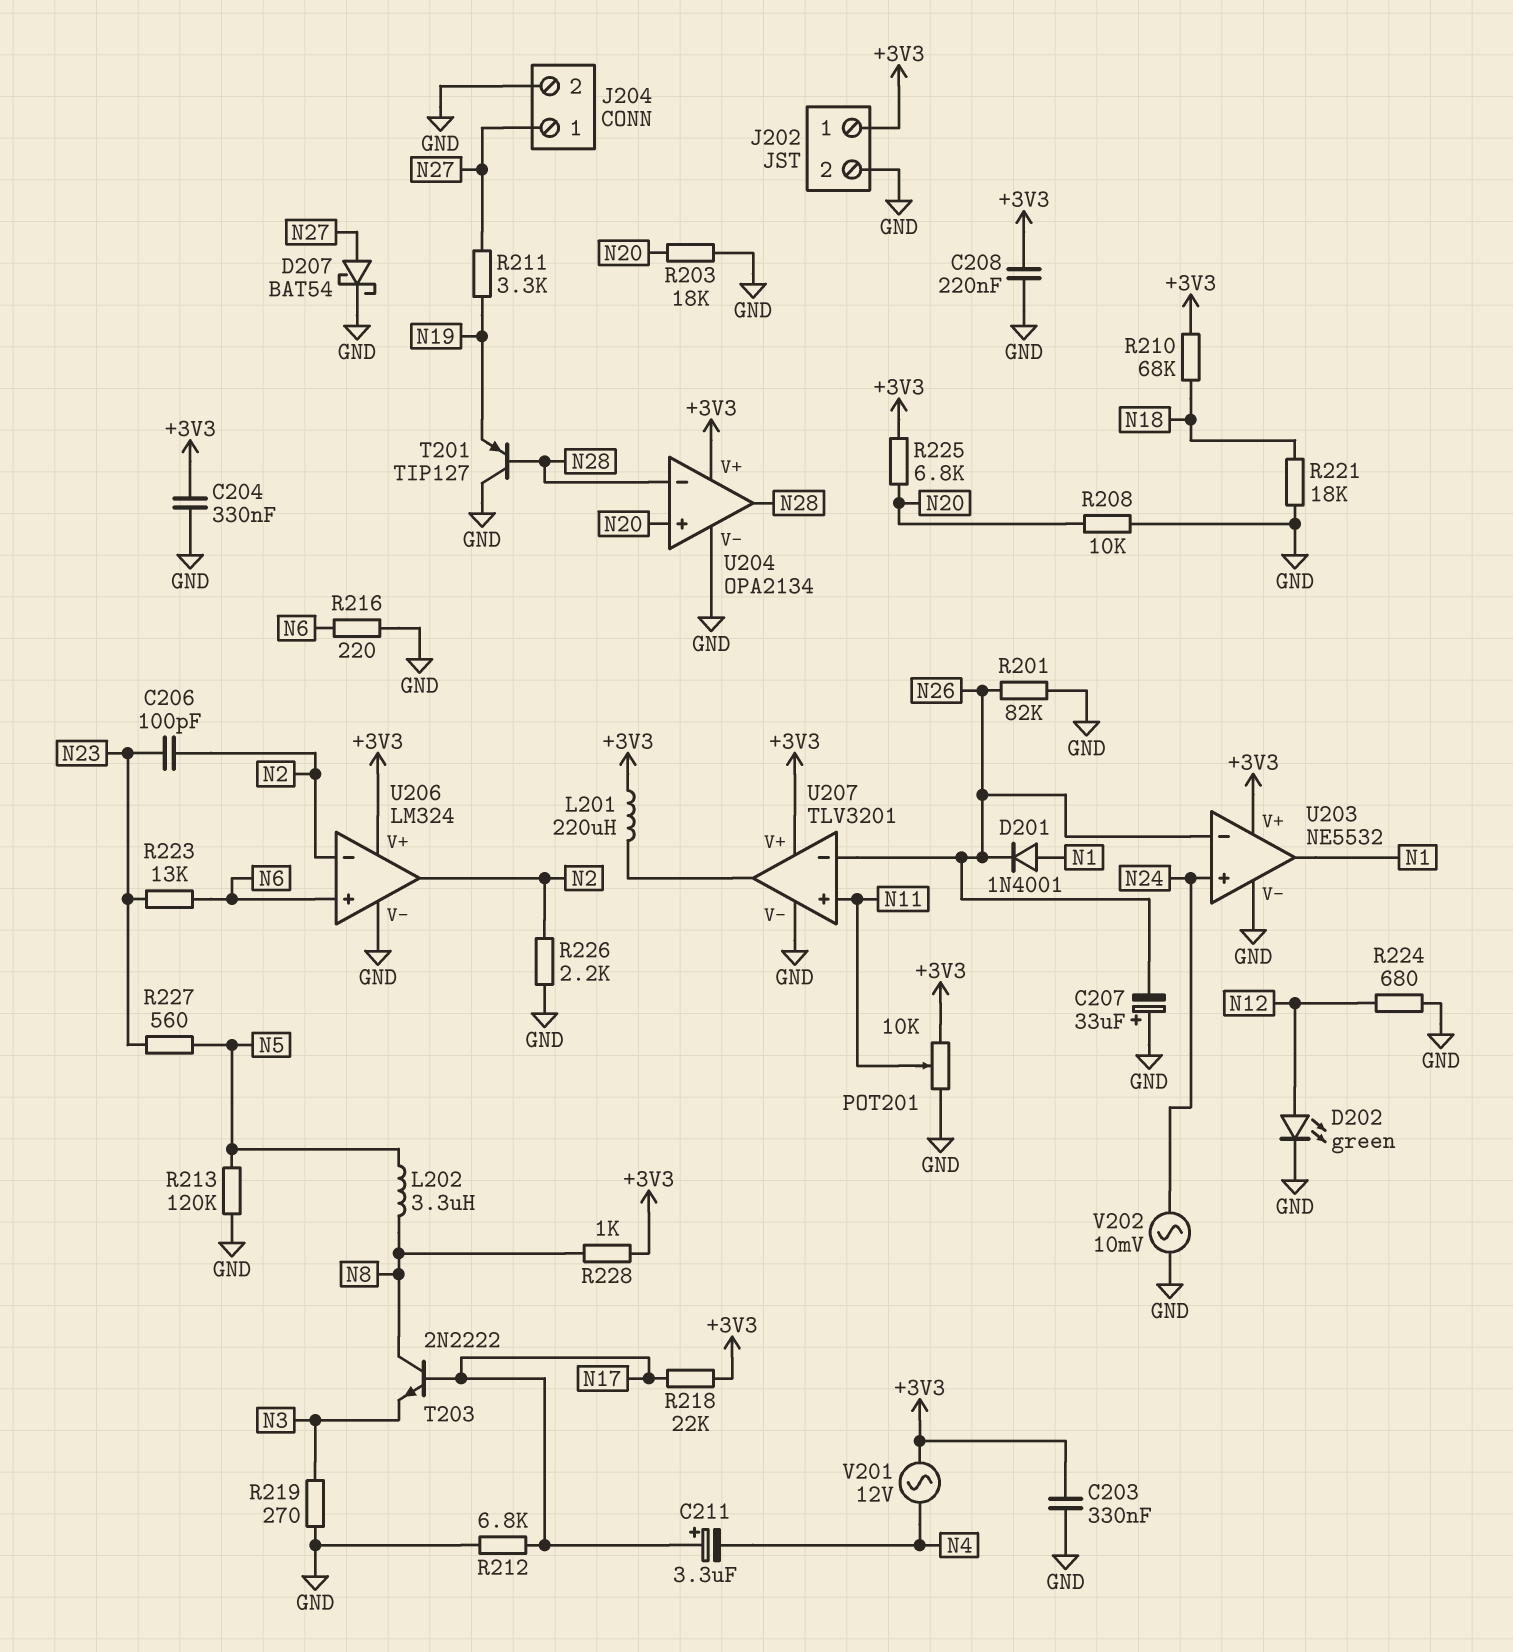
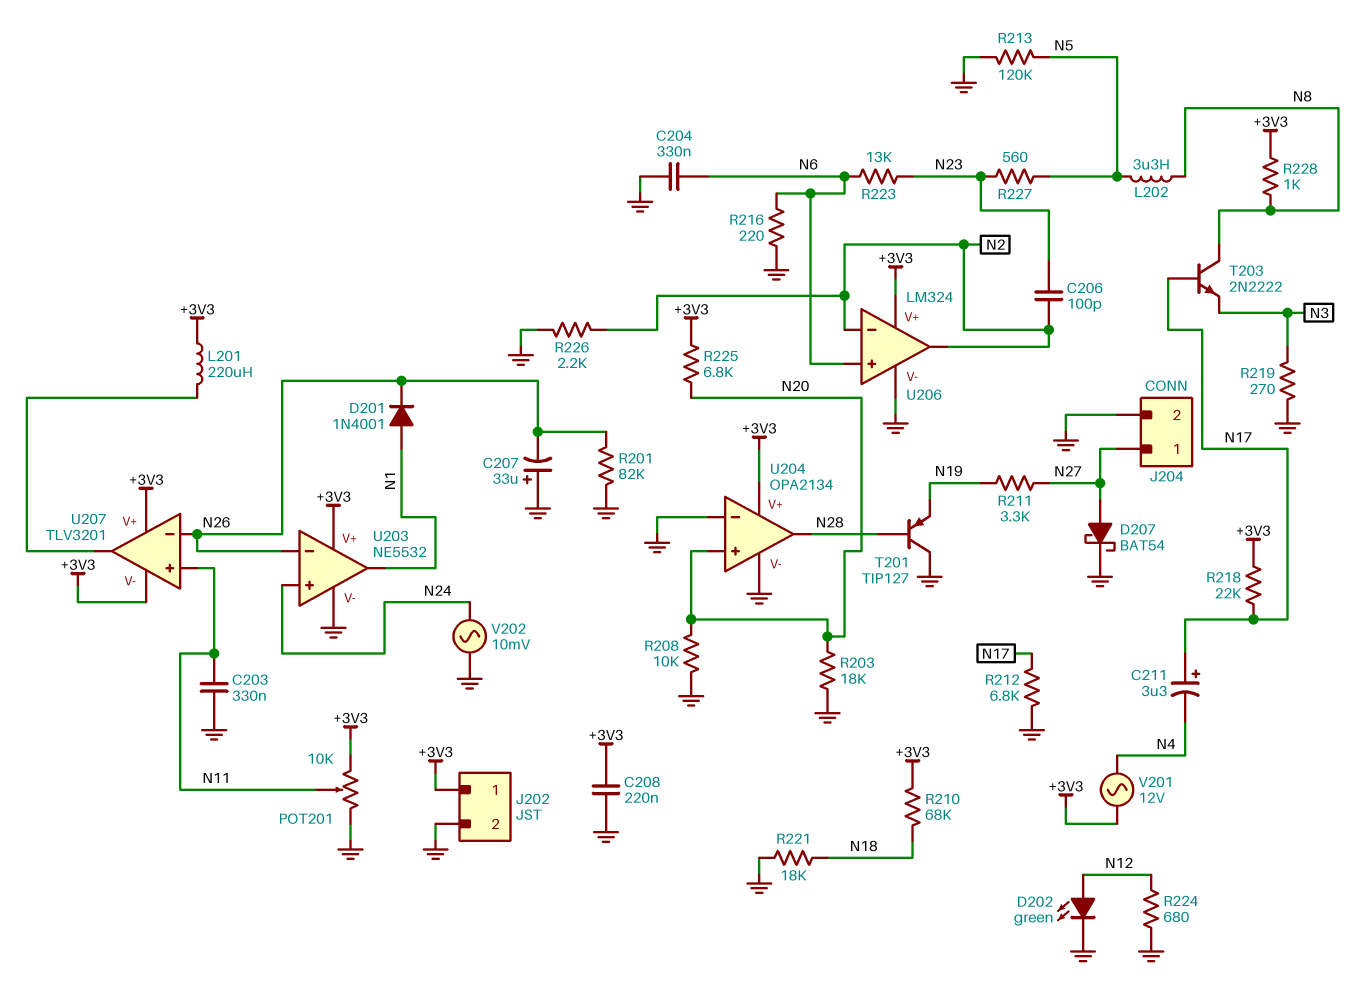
C203: 330nF (+3V3, GND) -> 330nF (GND, N11)
C204: 330nF (+3V3, GND) -> 330nF (GND, N6)
U204 pin in-: N28 -> GND
U207 pin V-: GND -> +3V3

